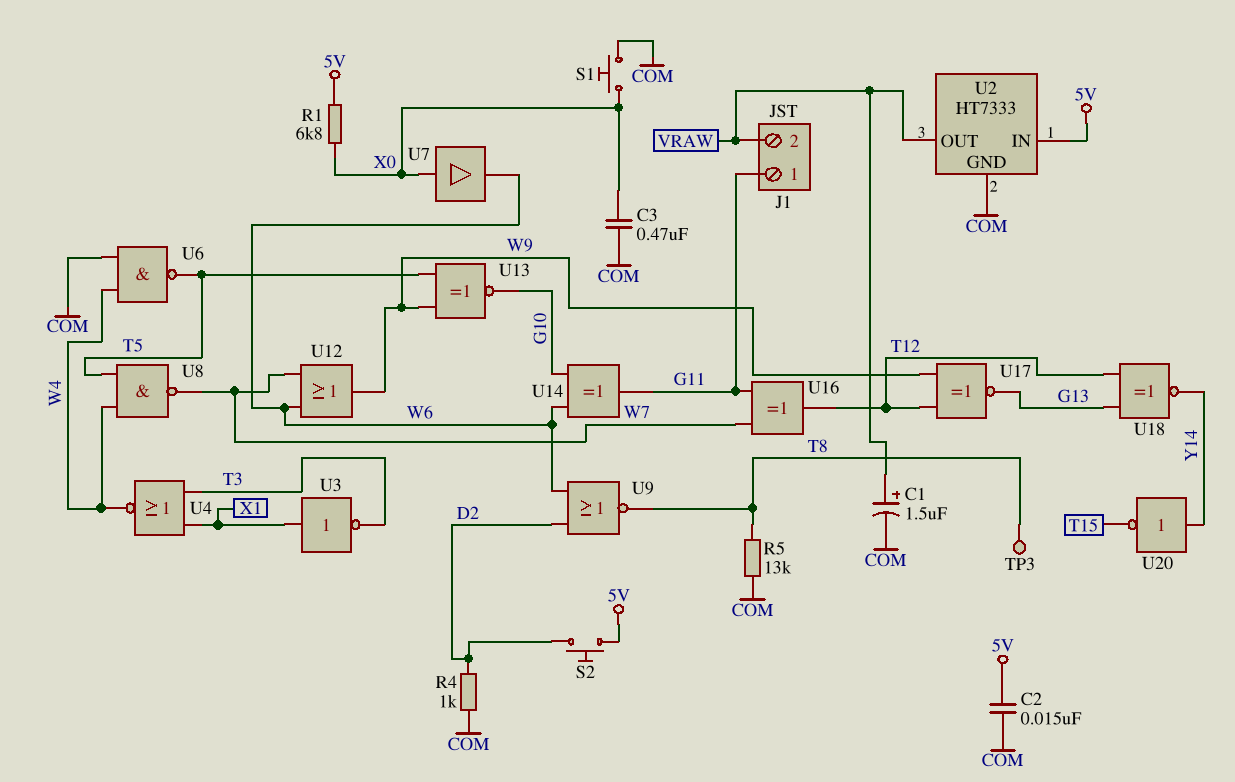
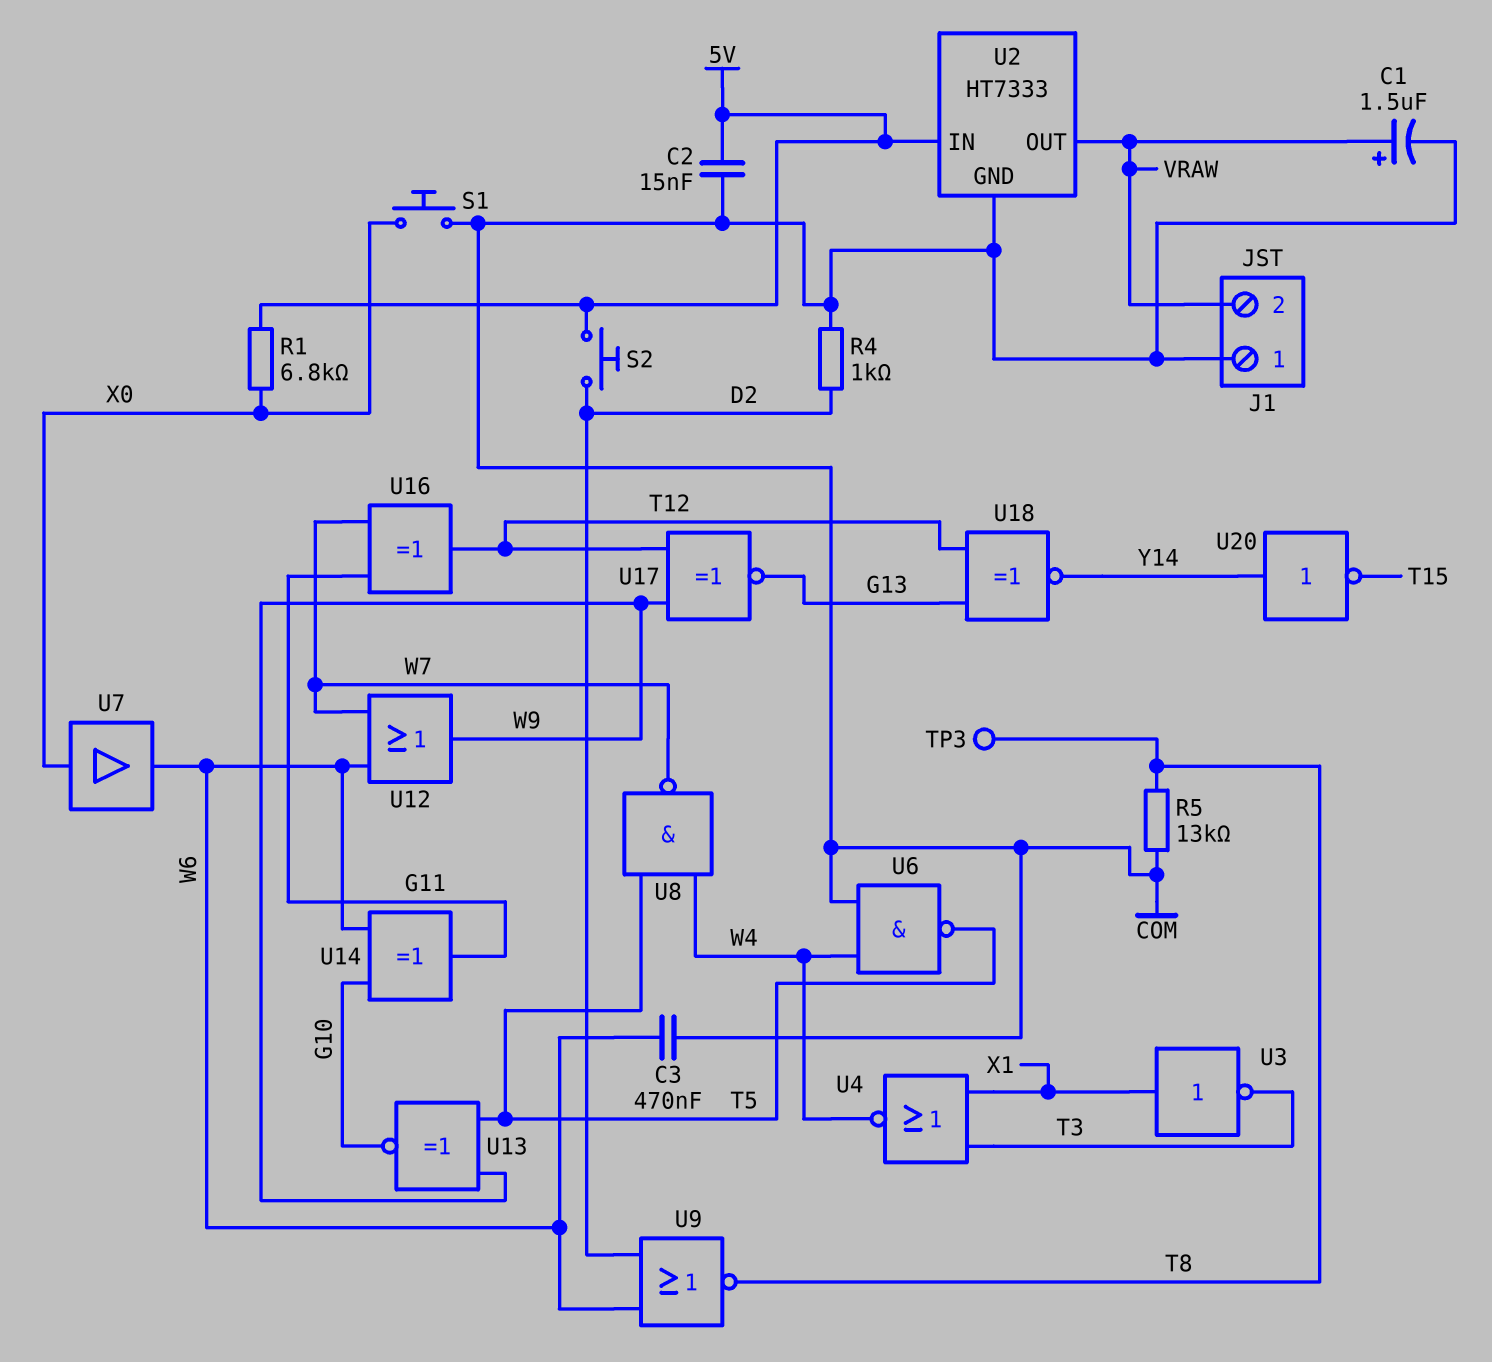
C3: 470nF (COM, X0) -> 470nF (COM, W6)
J1 pin 1: G11 -> COM

